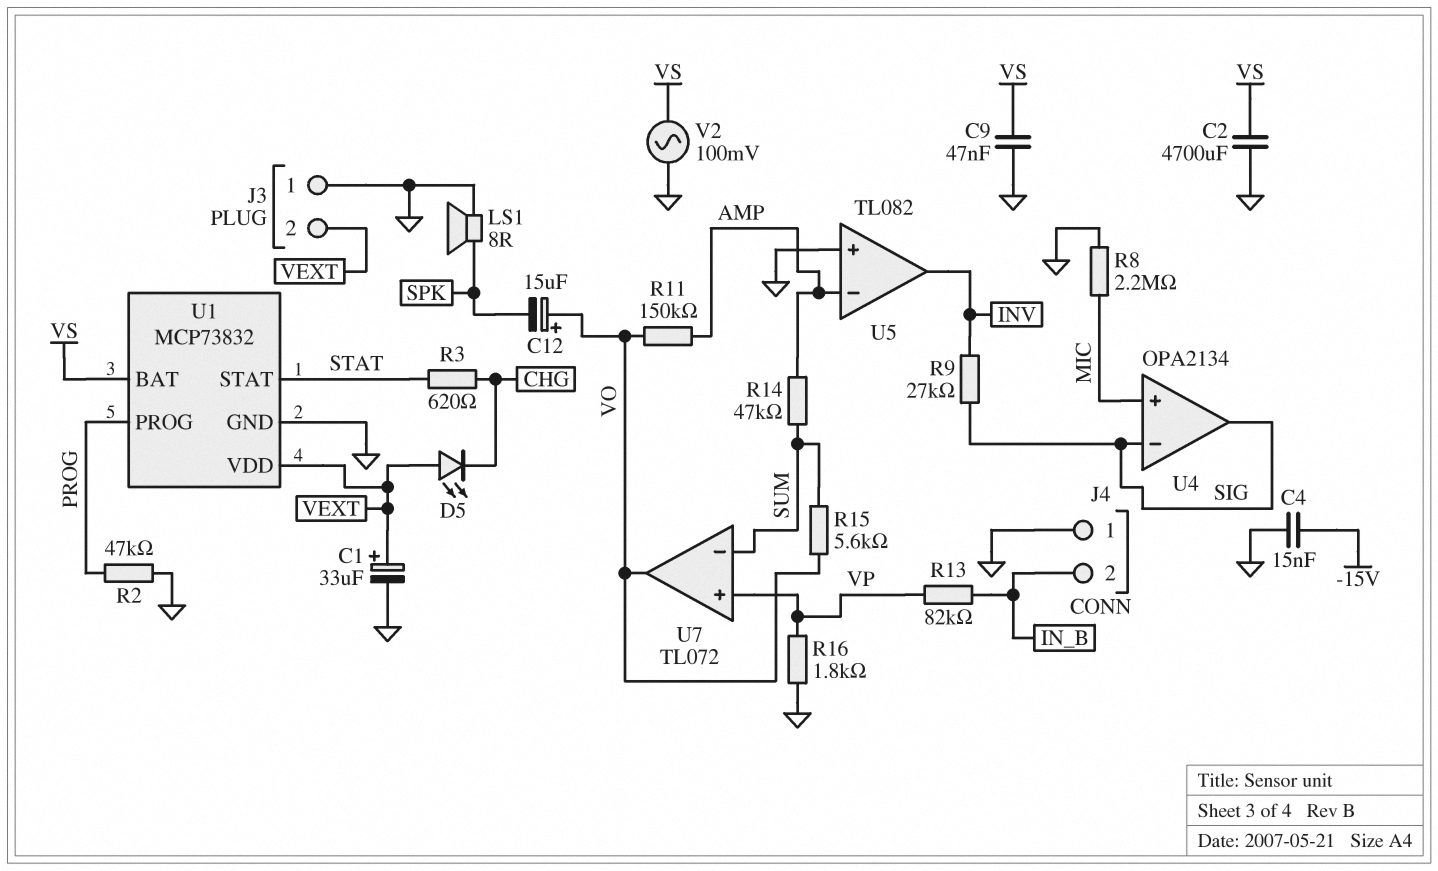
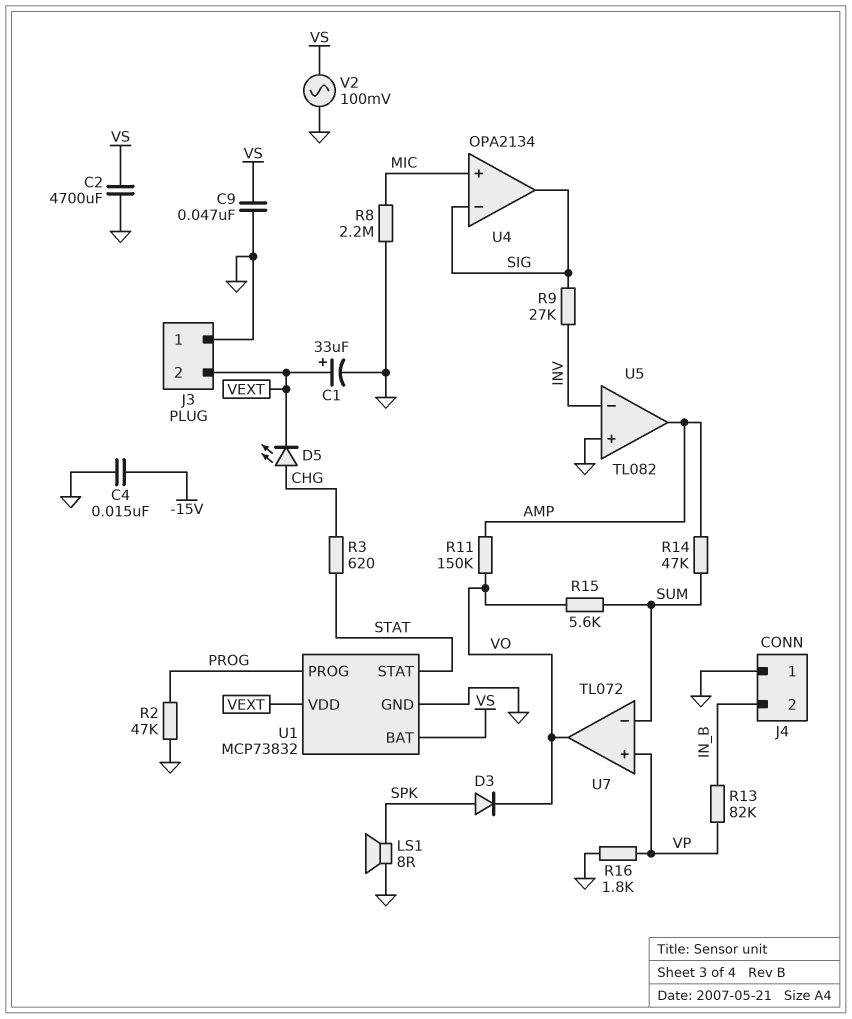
C12: 15uF (plus VO, minus SPK) -> none
D3: none -> diode (A SPK, K VO)
D5: LED (A VEXT, K CHG) -> LED (A CHG, K VEXT)
U5 pin in-: AMP -> INV
U5 pin out: INV -> AMP

